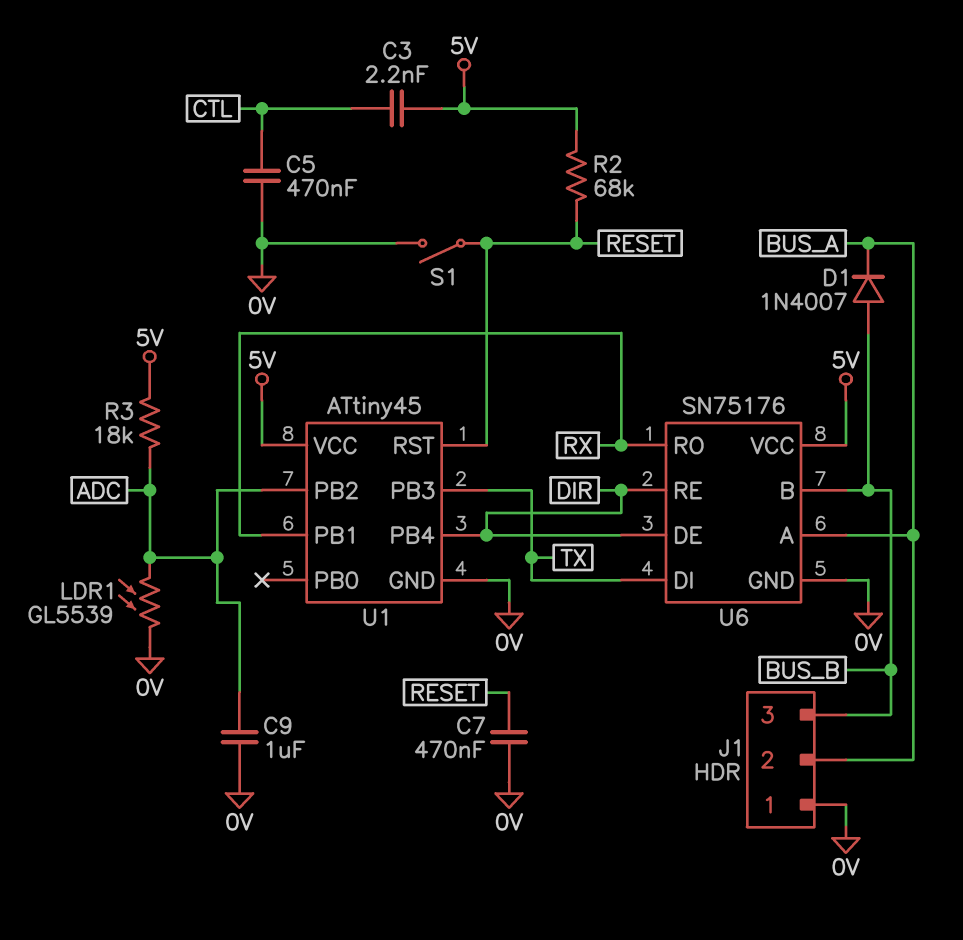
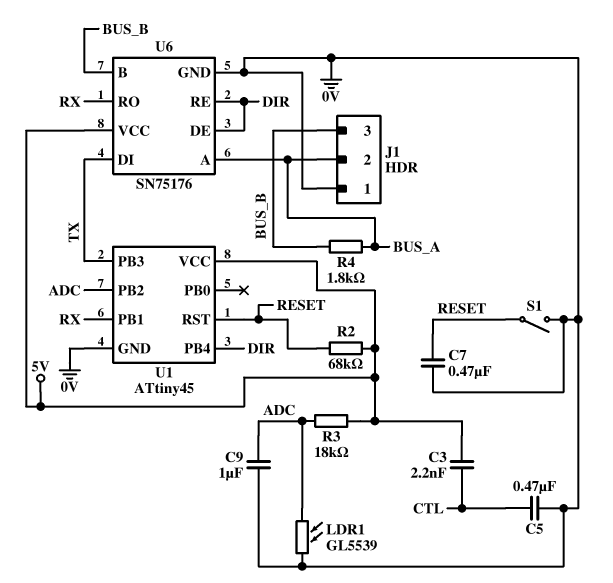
D1: diode 1N4007 (A BUS_B, K BUS_A) -> none
R4: none -> 1.8k (BUS_A, BUS_B)

